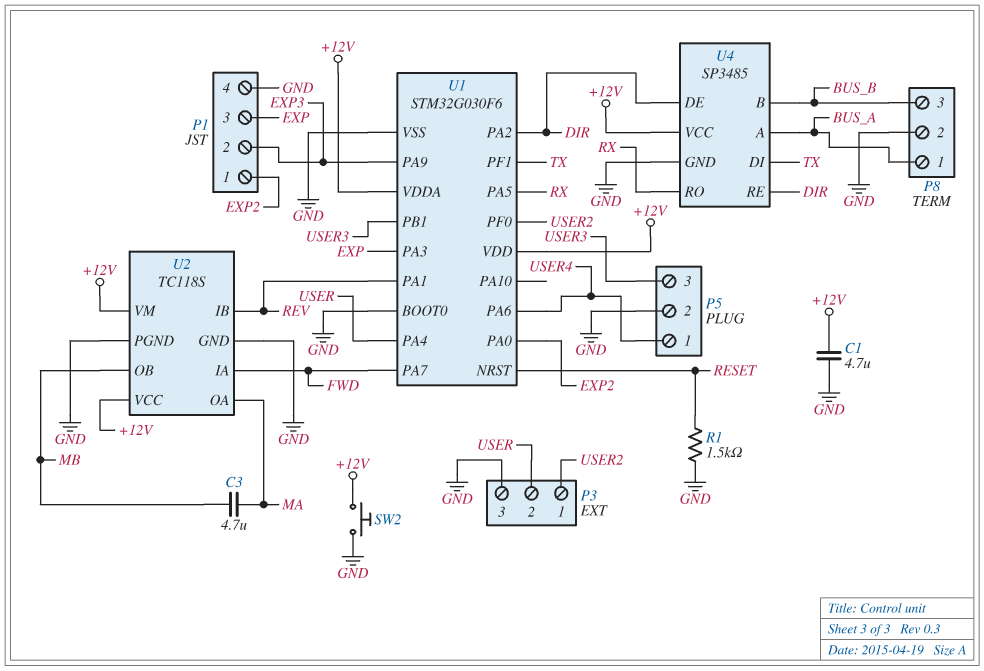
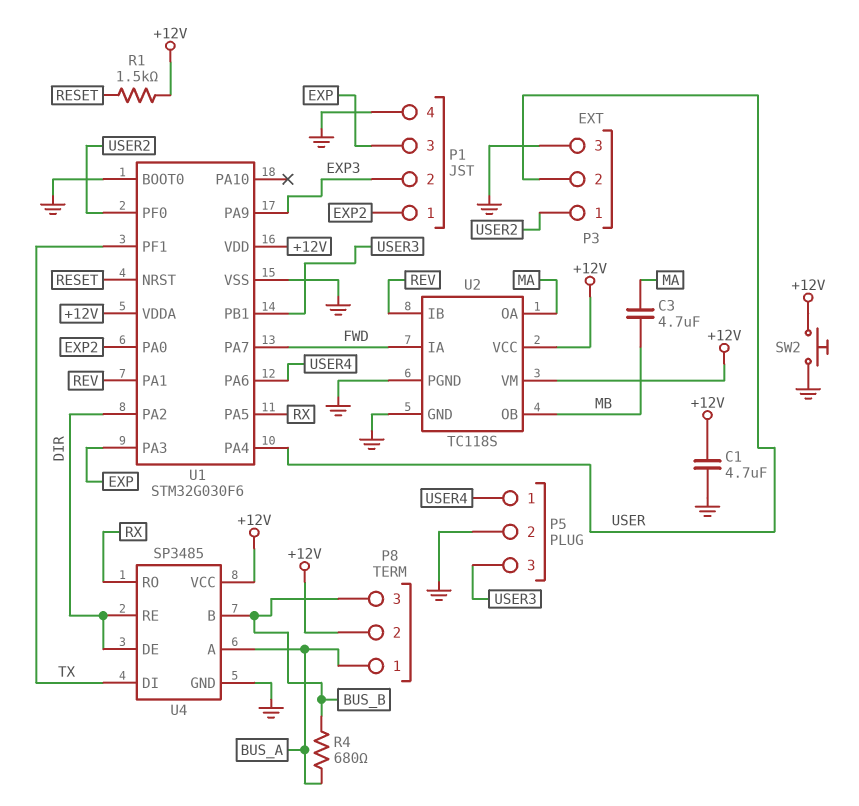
P8 pin 2: GND -> +12V
R1: 1.5k (GND, RESET) -> 1.5k (+12V, RESET)
R4: none -> 680 (BUS_A, BUS_B)

